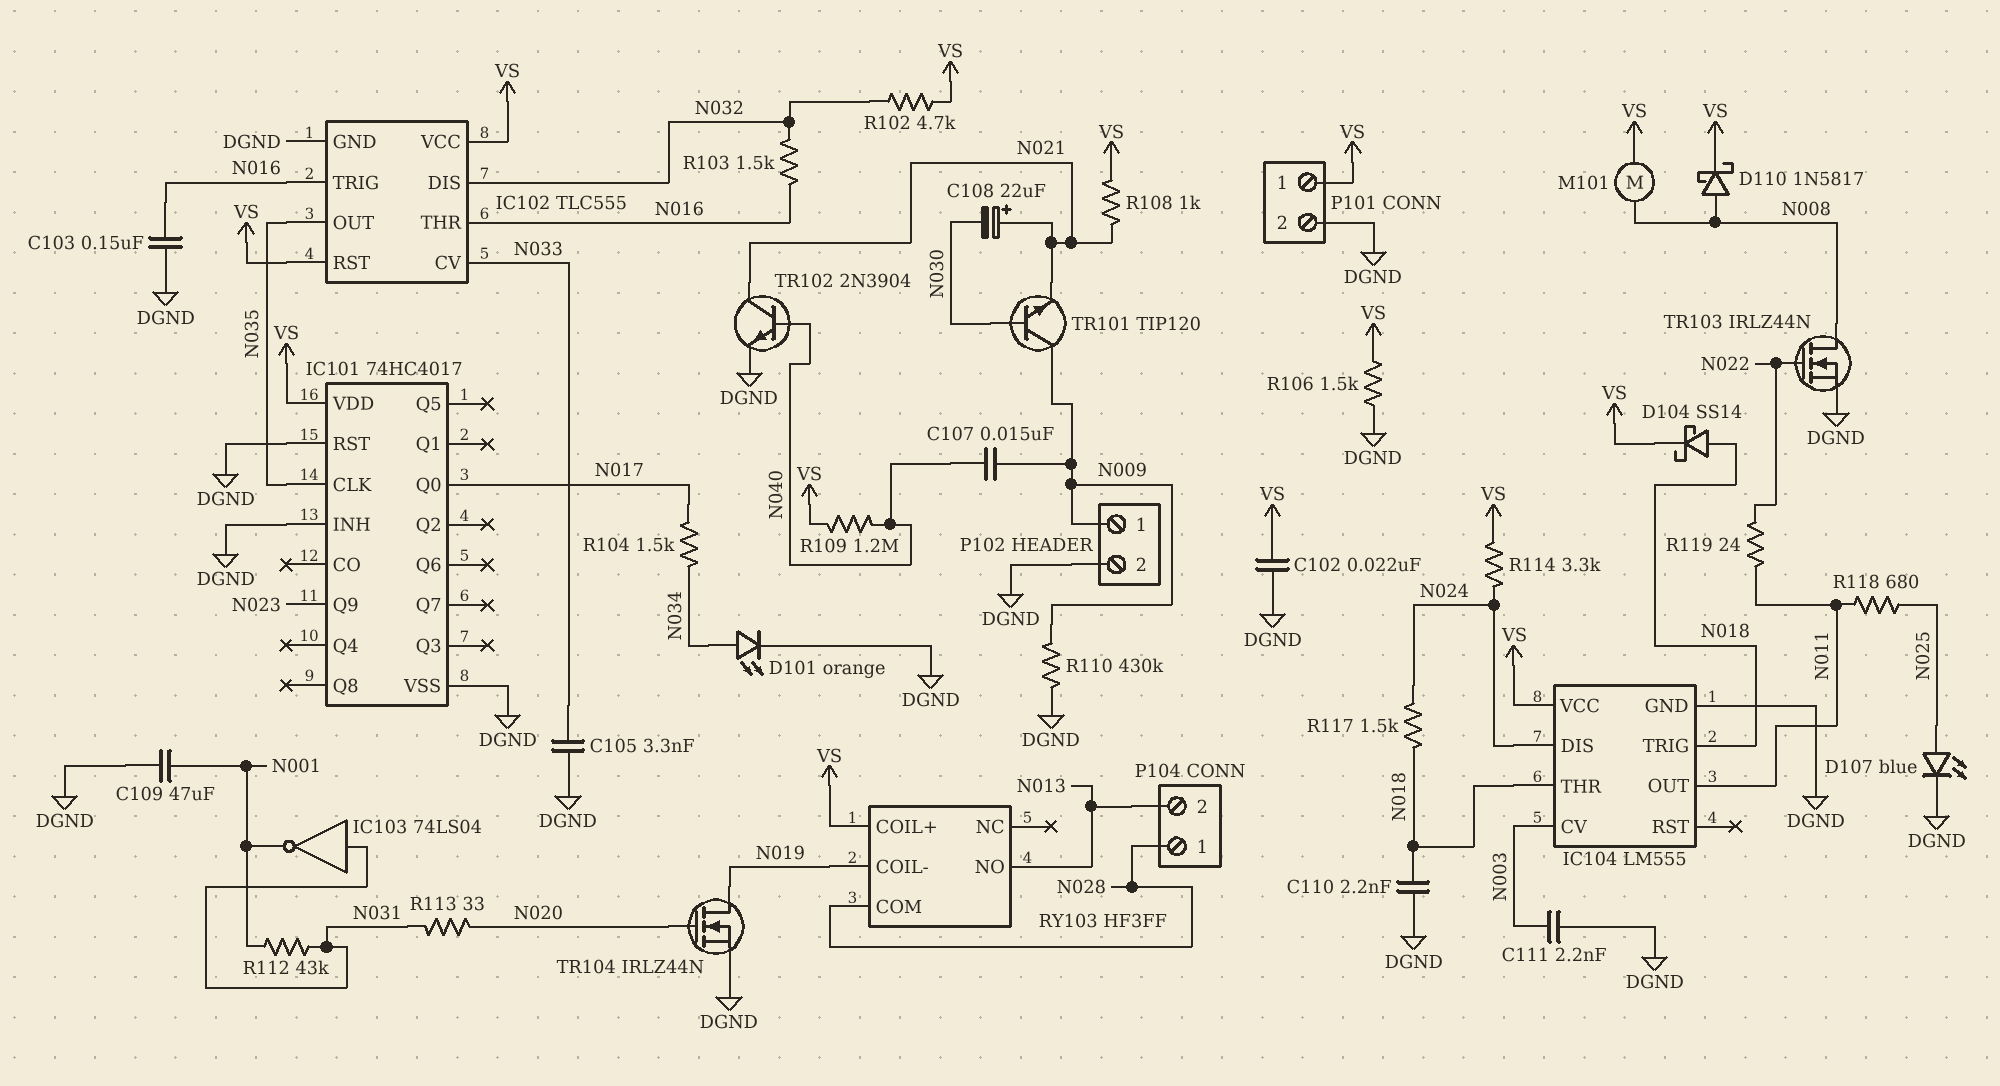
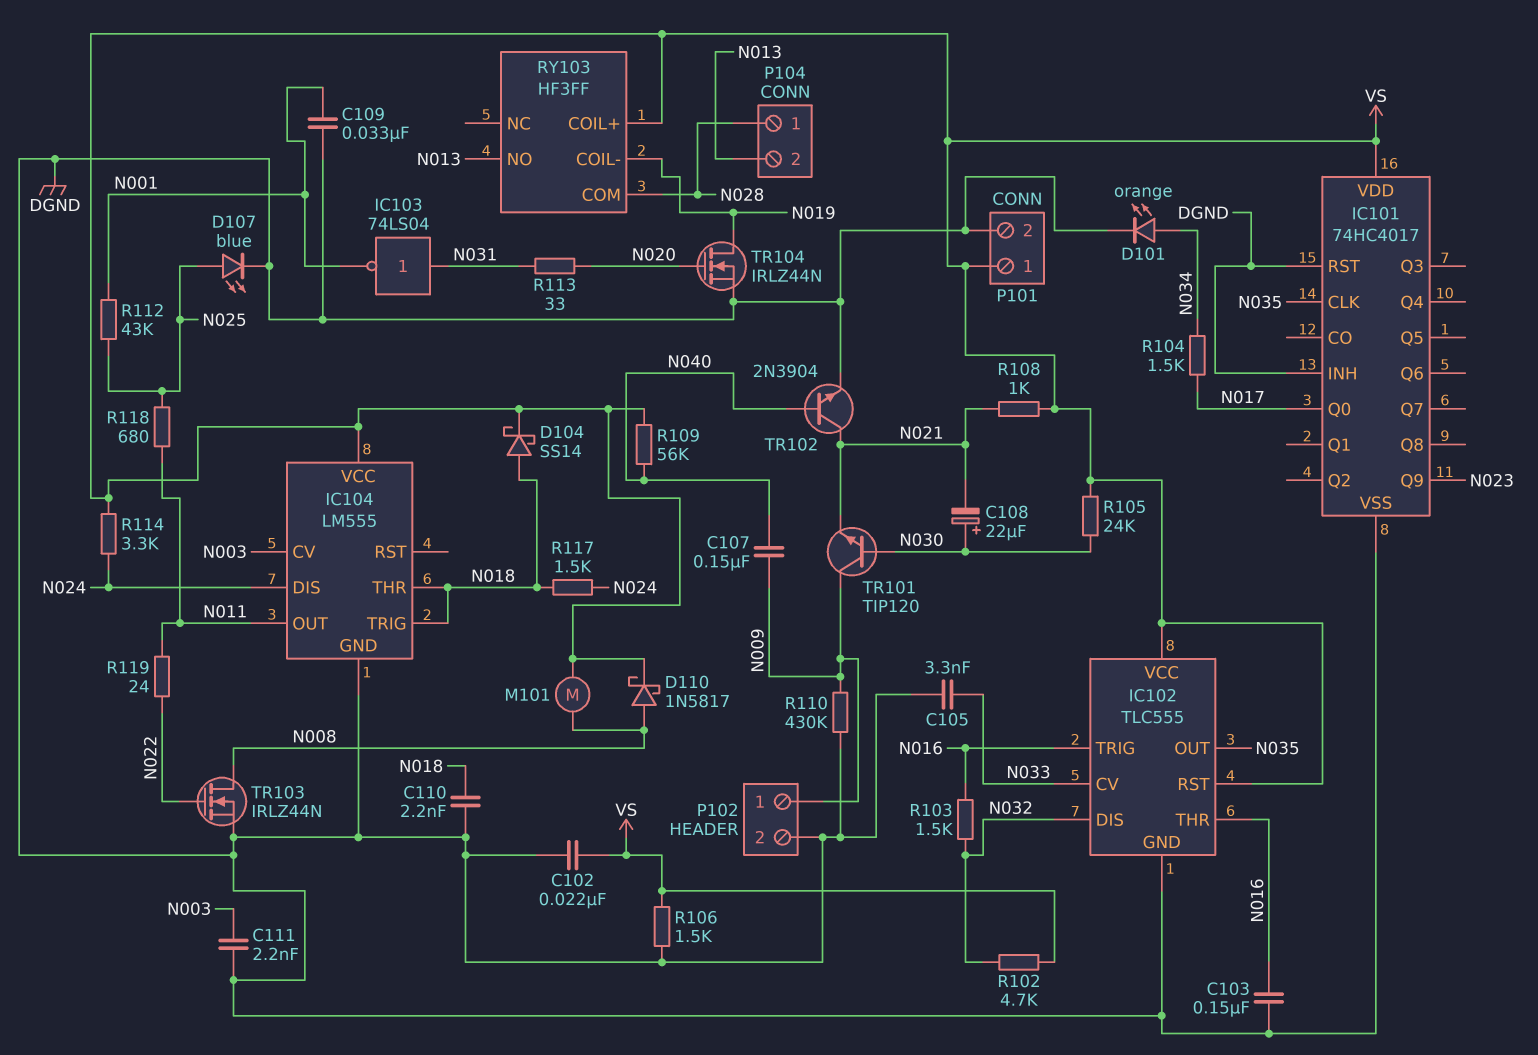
C107: 15nF (N009, N040) -> 150nF (N009, N040)
C108: 22uF (plus N021, minus N030) -> 22uF (plus N030, minus N021)
C109: 47uF (DGND, N001) -> 33nF (DGND, N001)
R105: none -> 24k (N030, VS)
R109: 1.2M (N040, VS) -> 56k (N040, VS)
R112: 43k (N001, N031) -> 43k (N001, N025)

